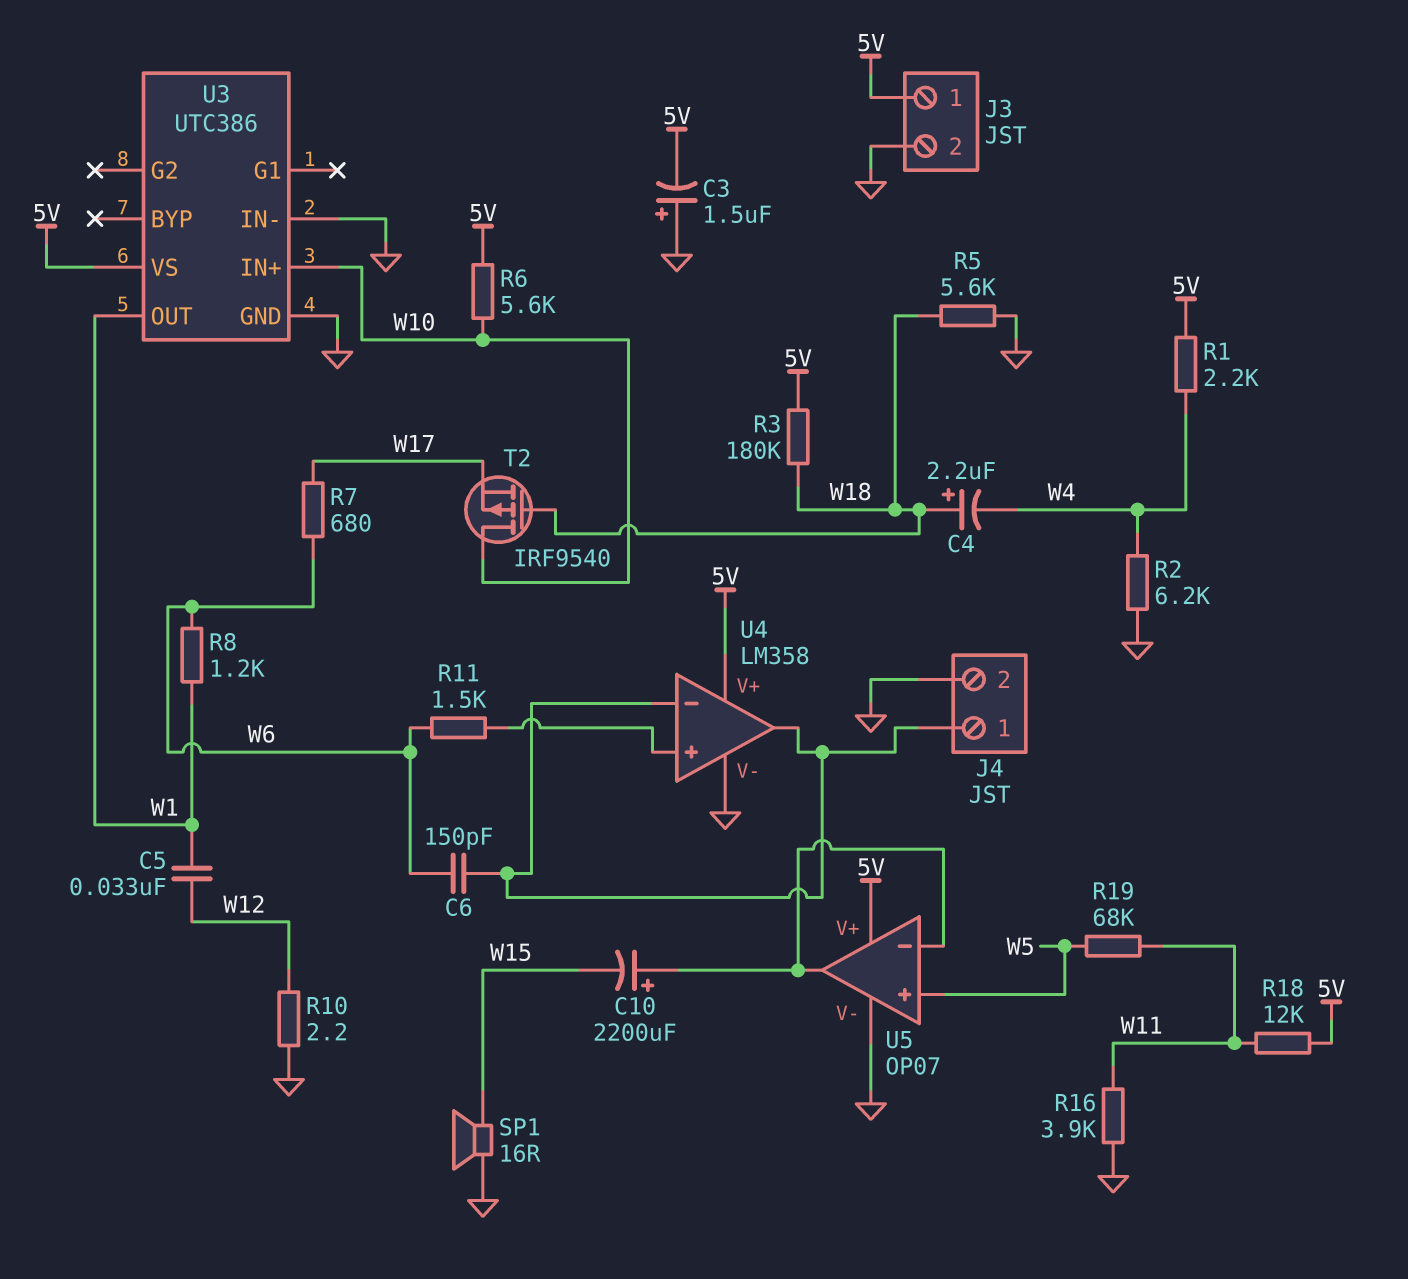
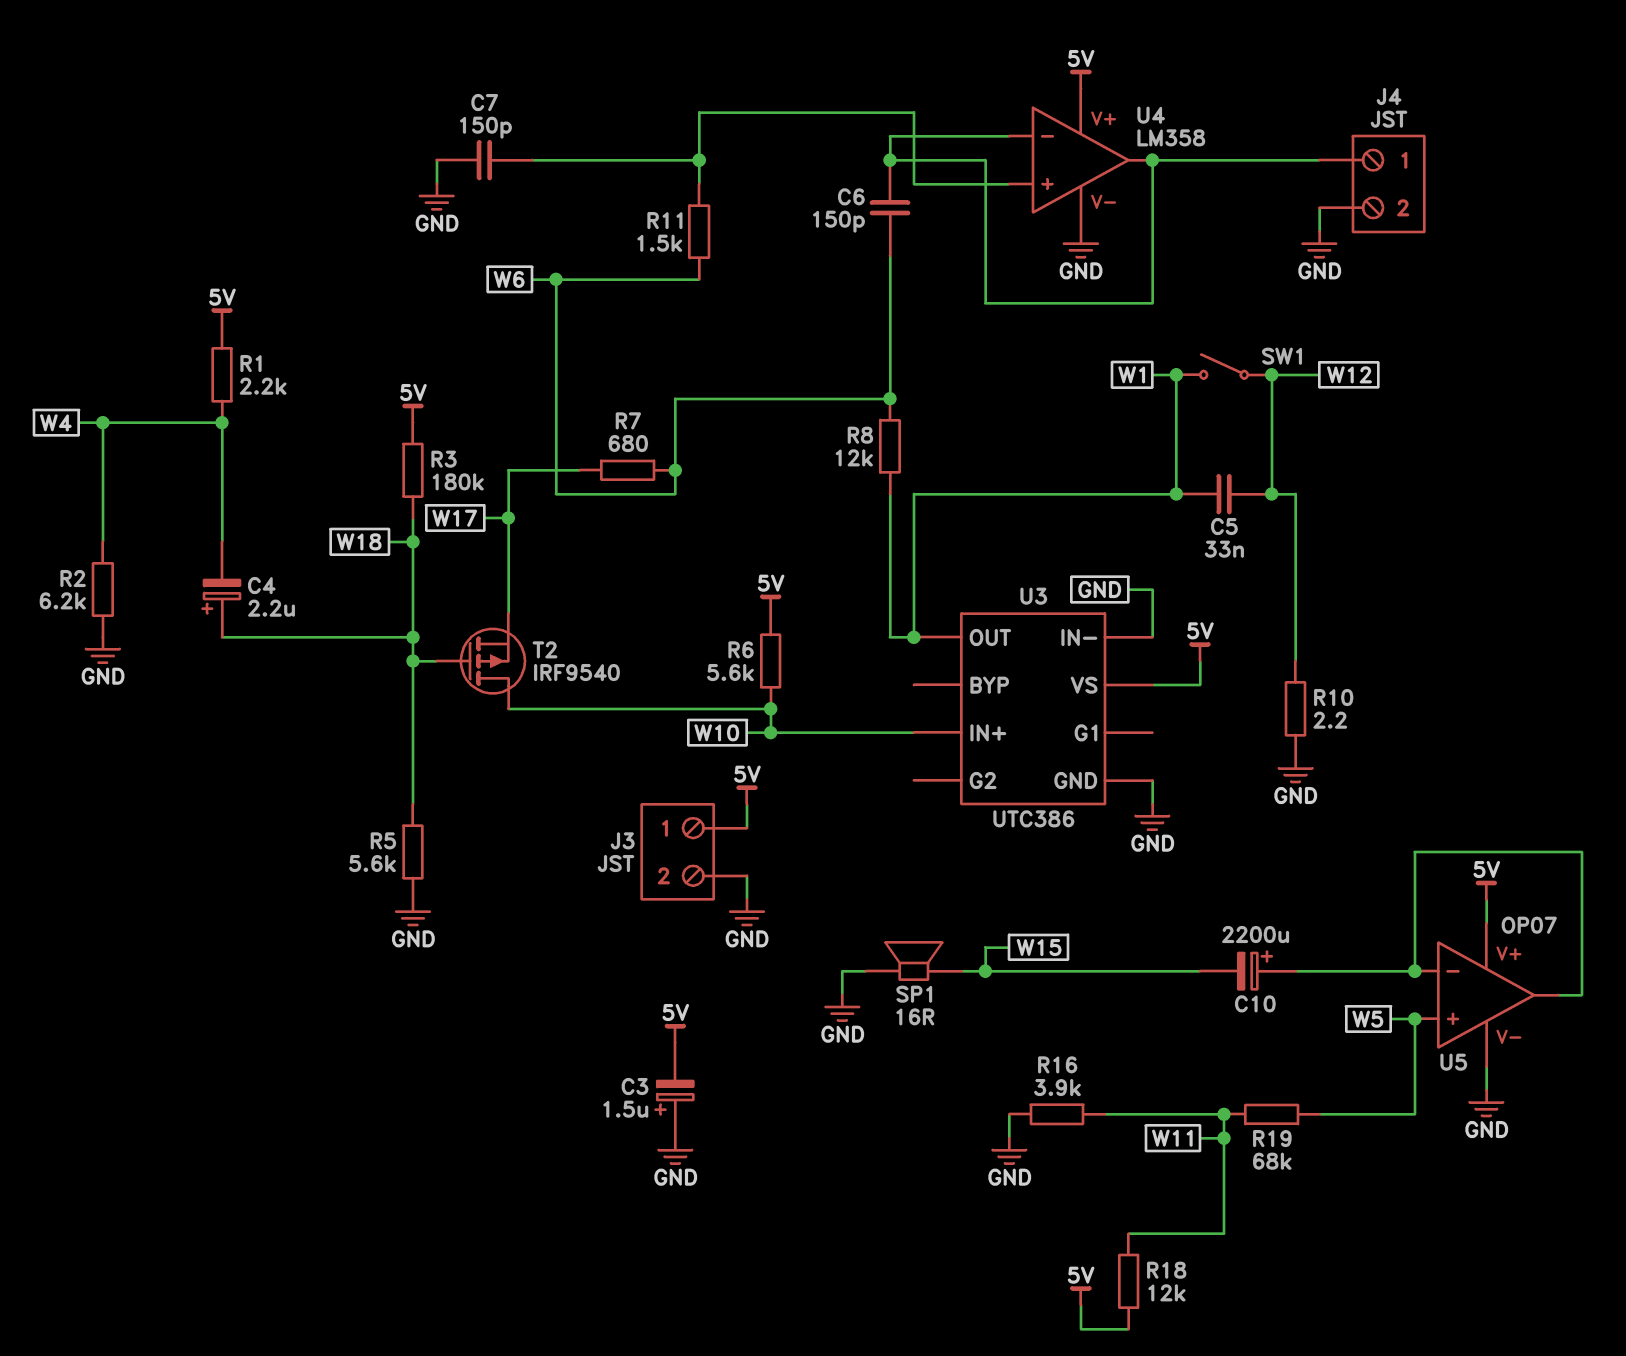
C7: none -> 150pF (GND, U4/in+)
R8: 1.2k (W1, W6) -> 12k (W1, W6)
SW1: none -> switch (W1, W12)

